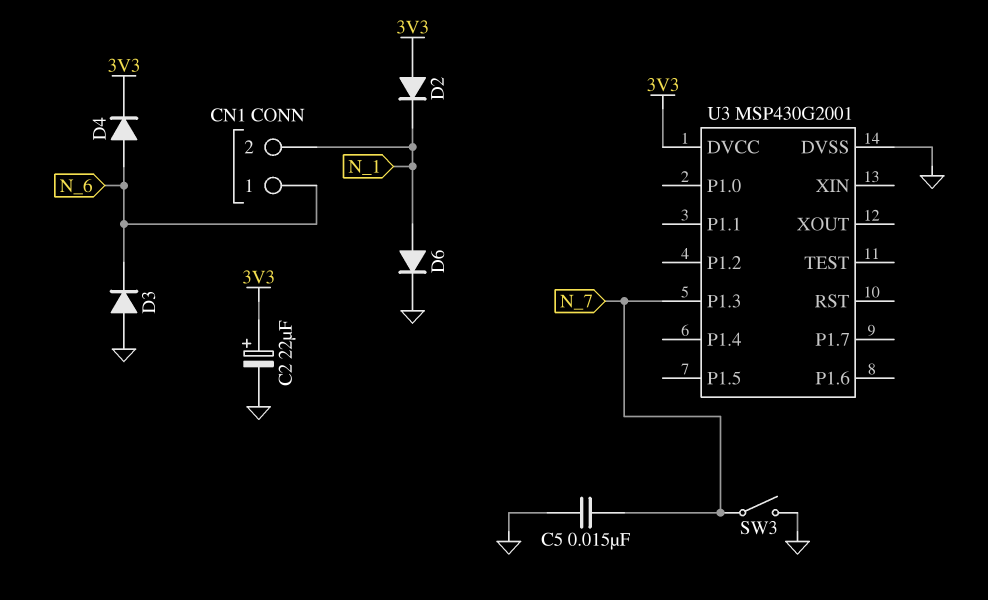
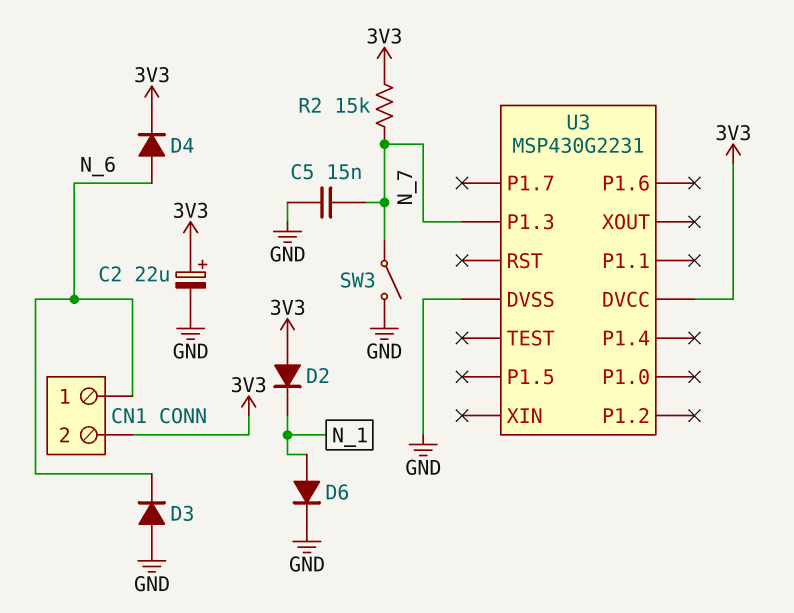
CN1 pin 2: N_1 -> 3V3
R2: none -> 15k (3V3, N_7)
U3: MSP430G2001 -> MSP430G2231

